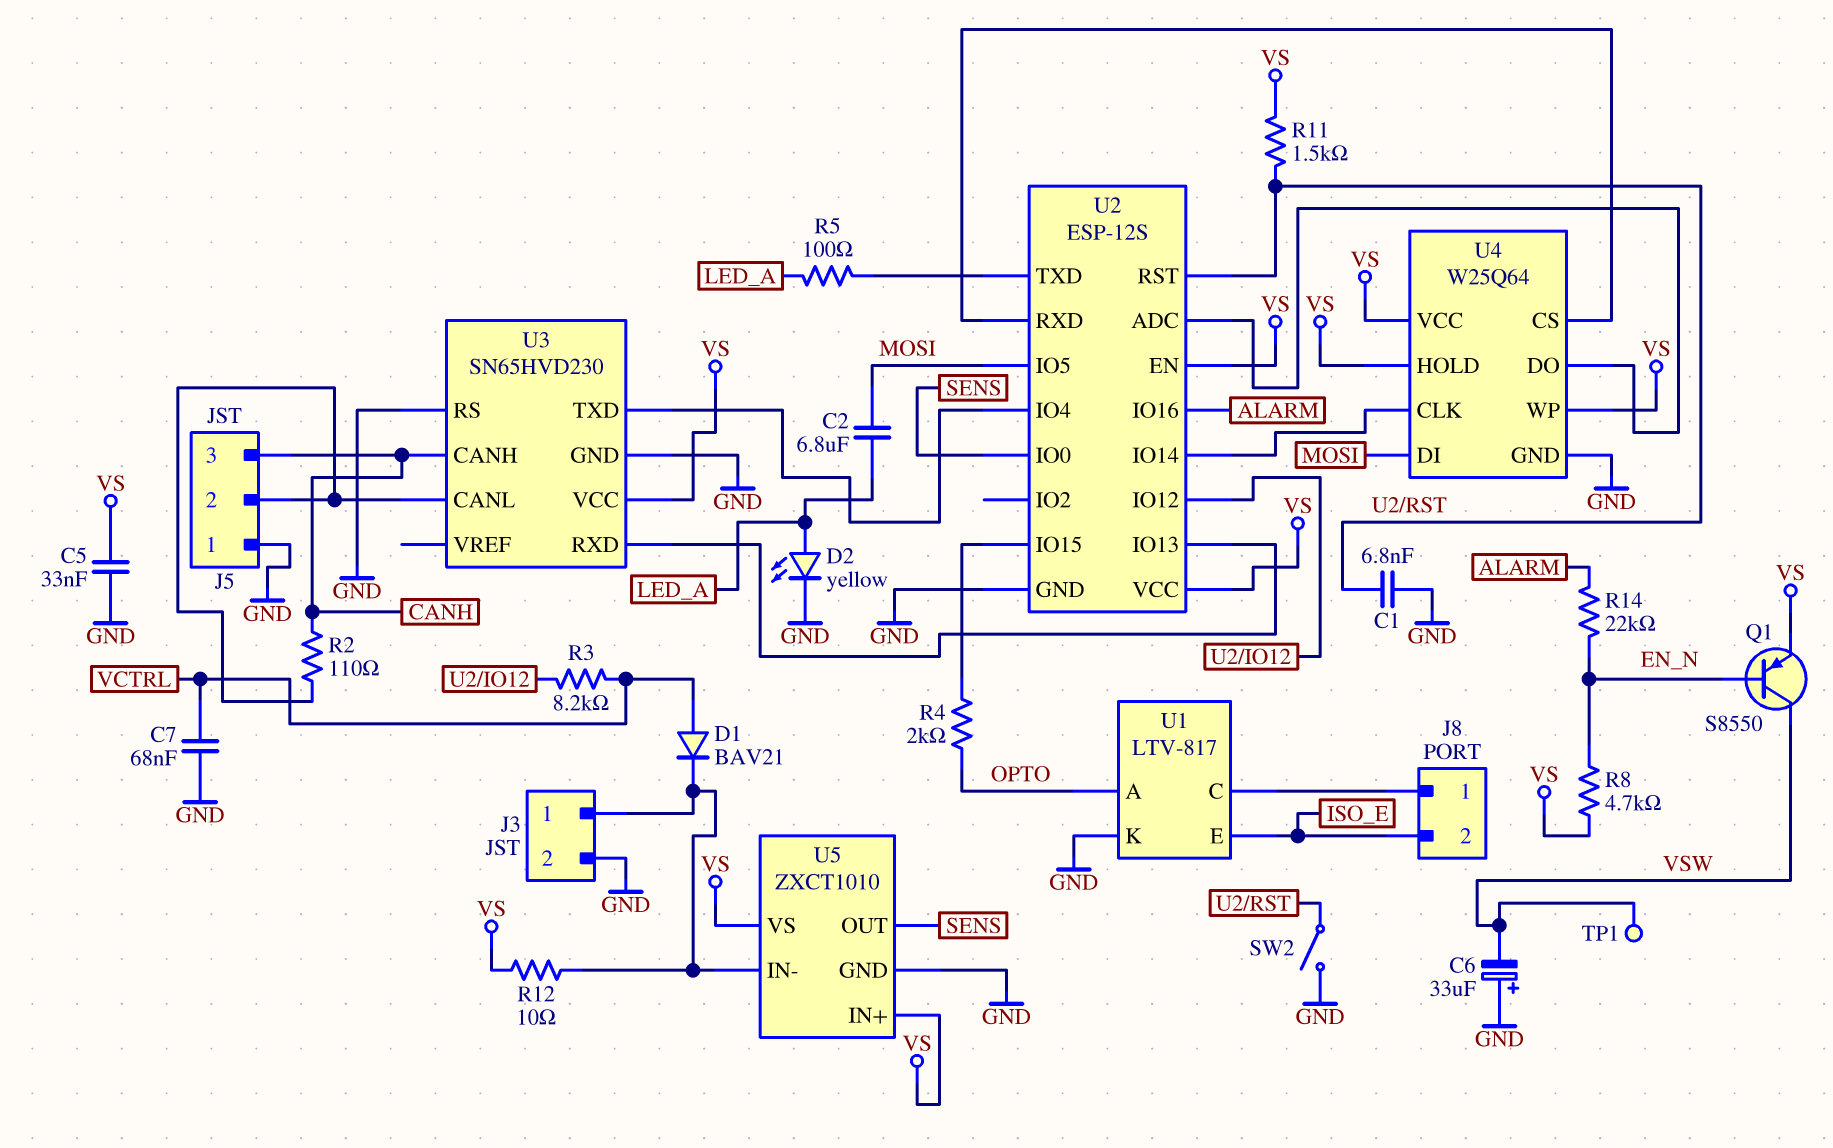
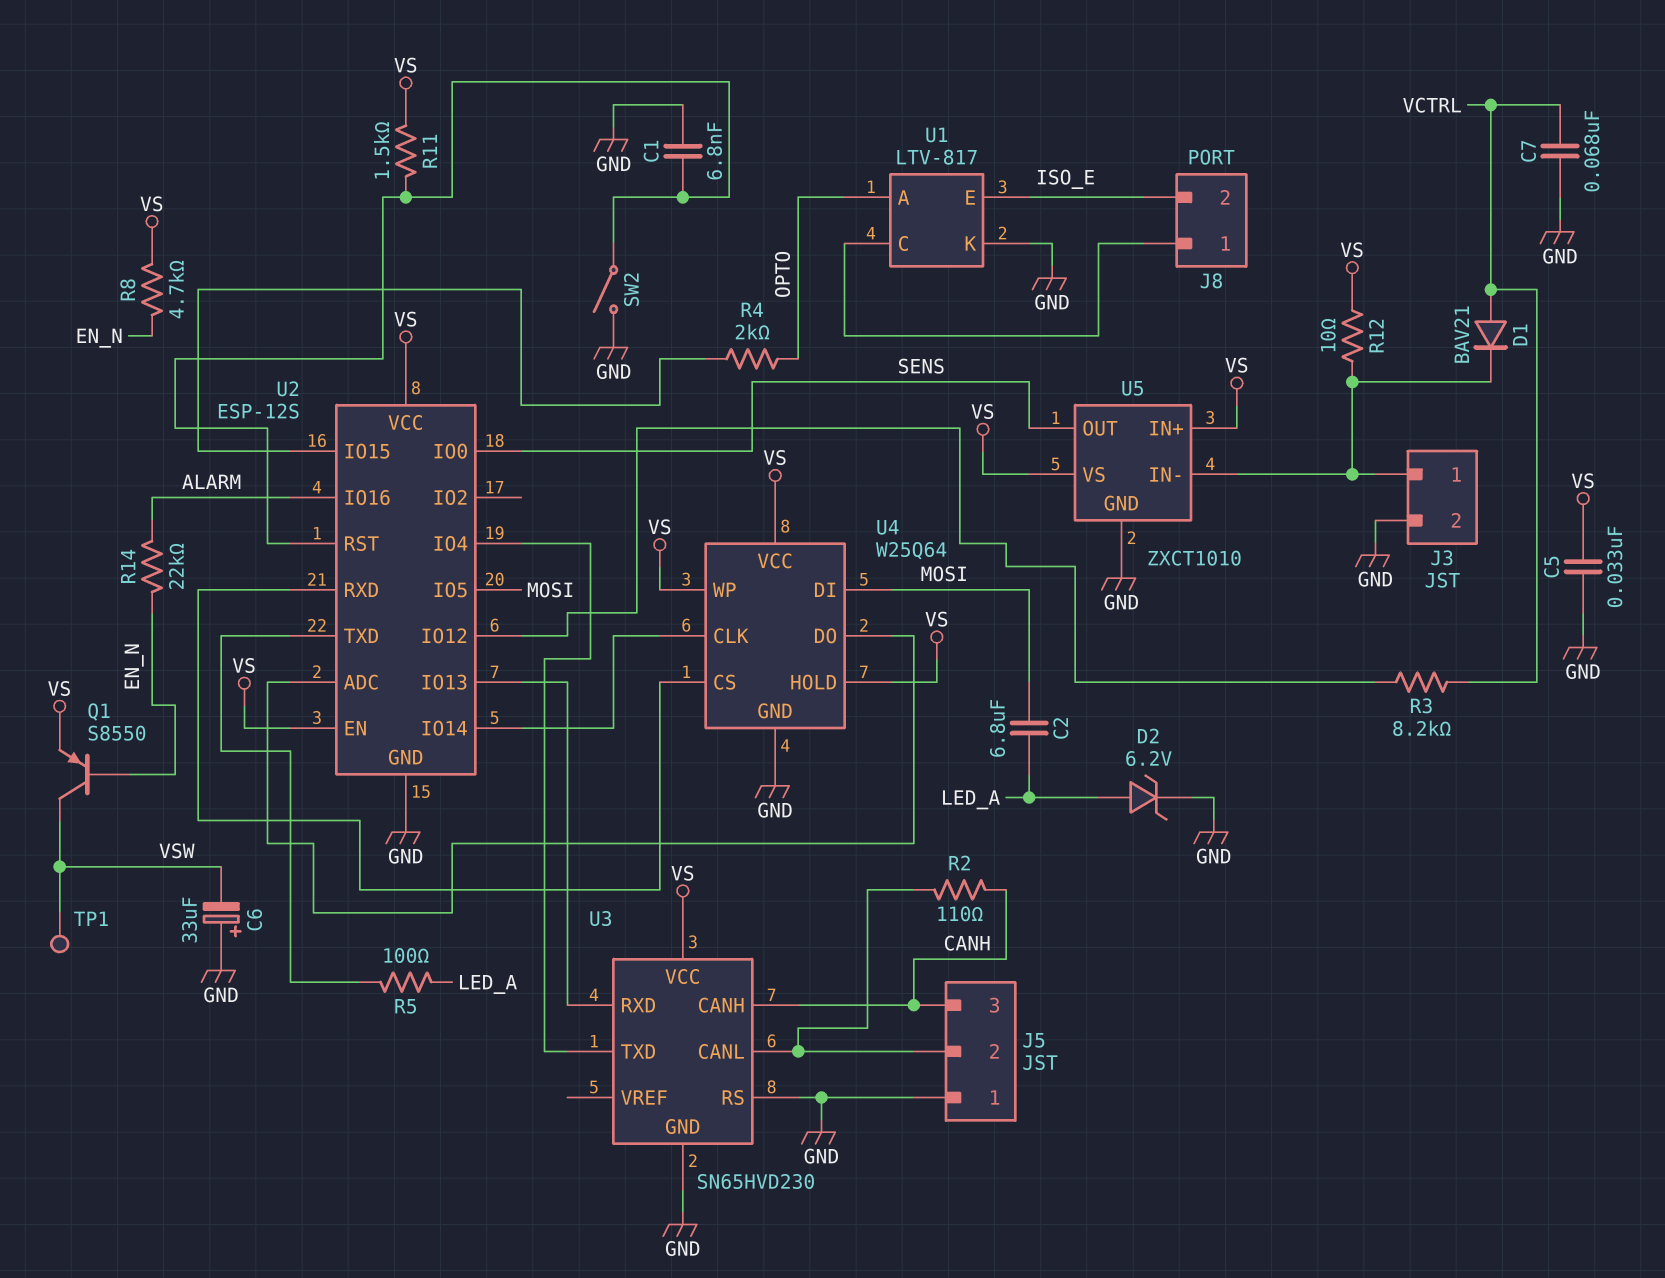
D2: LED yellow (A LED_A, K GND) -> zener 6.2V (A LED_A, K GND)

